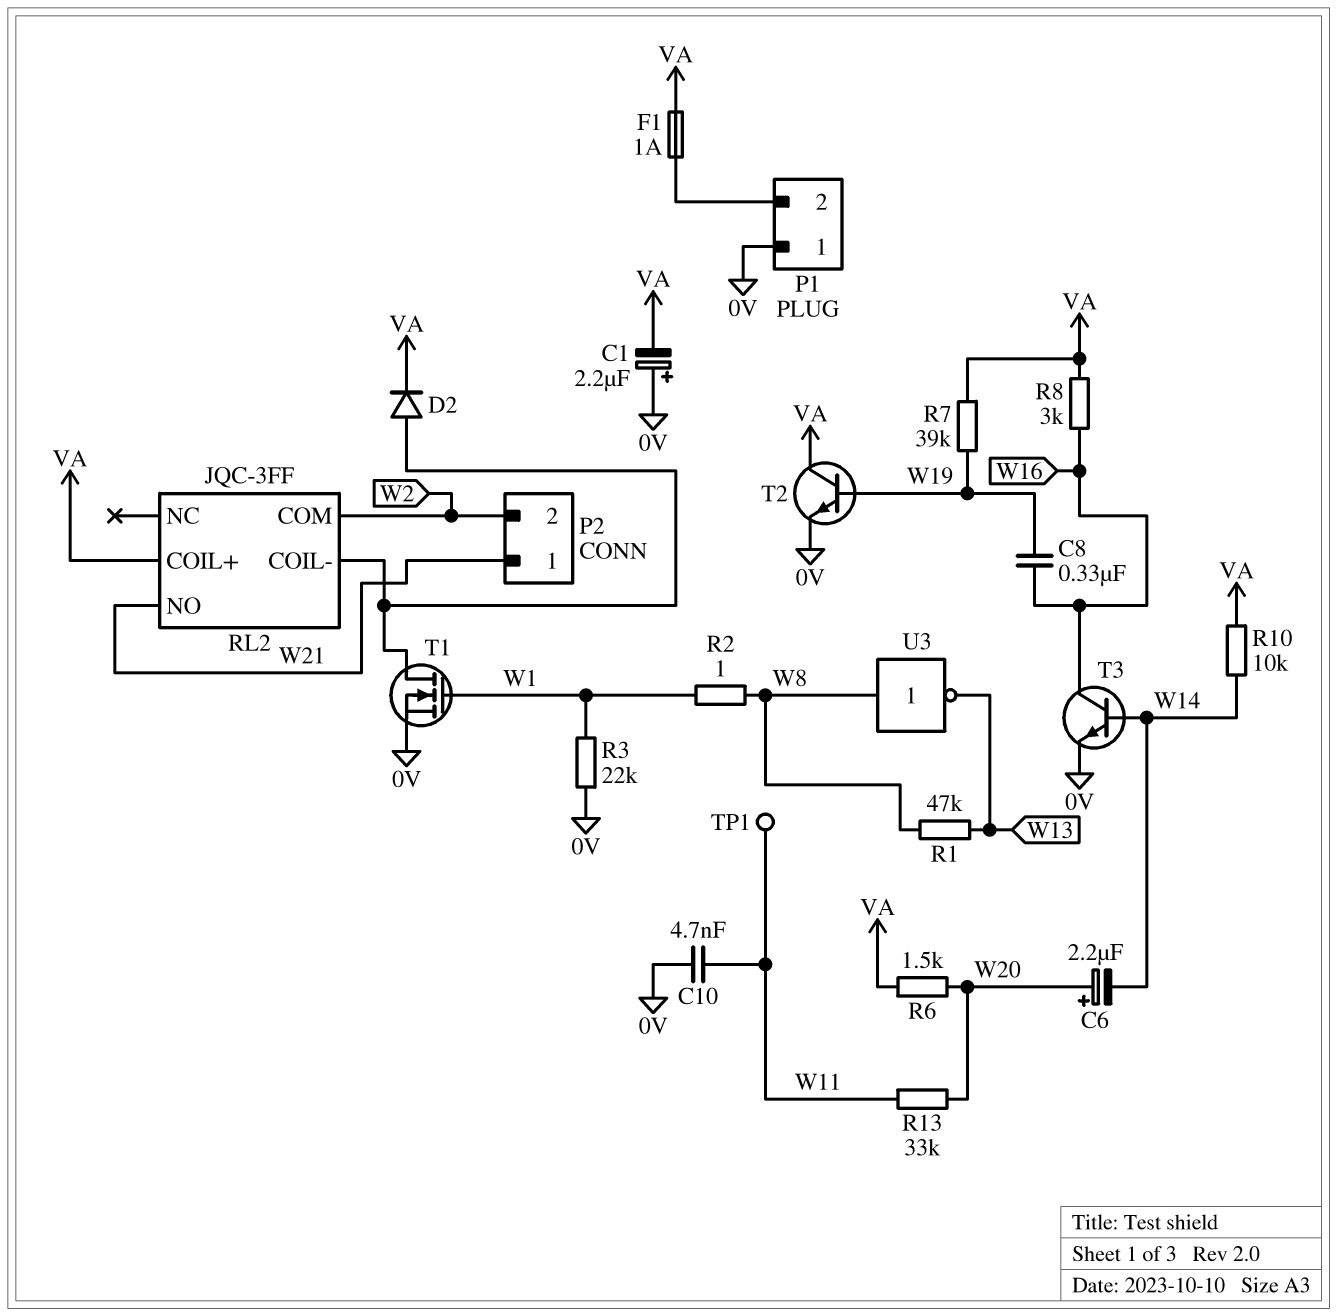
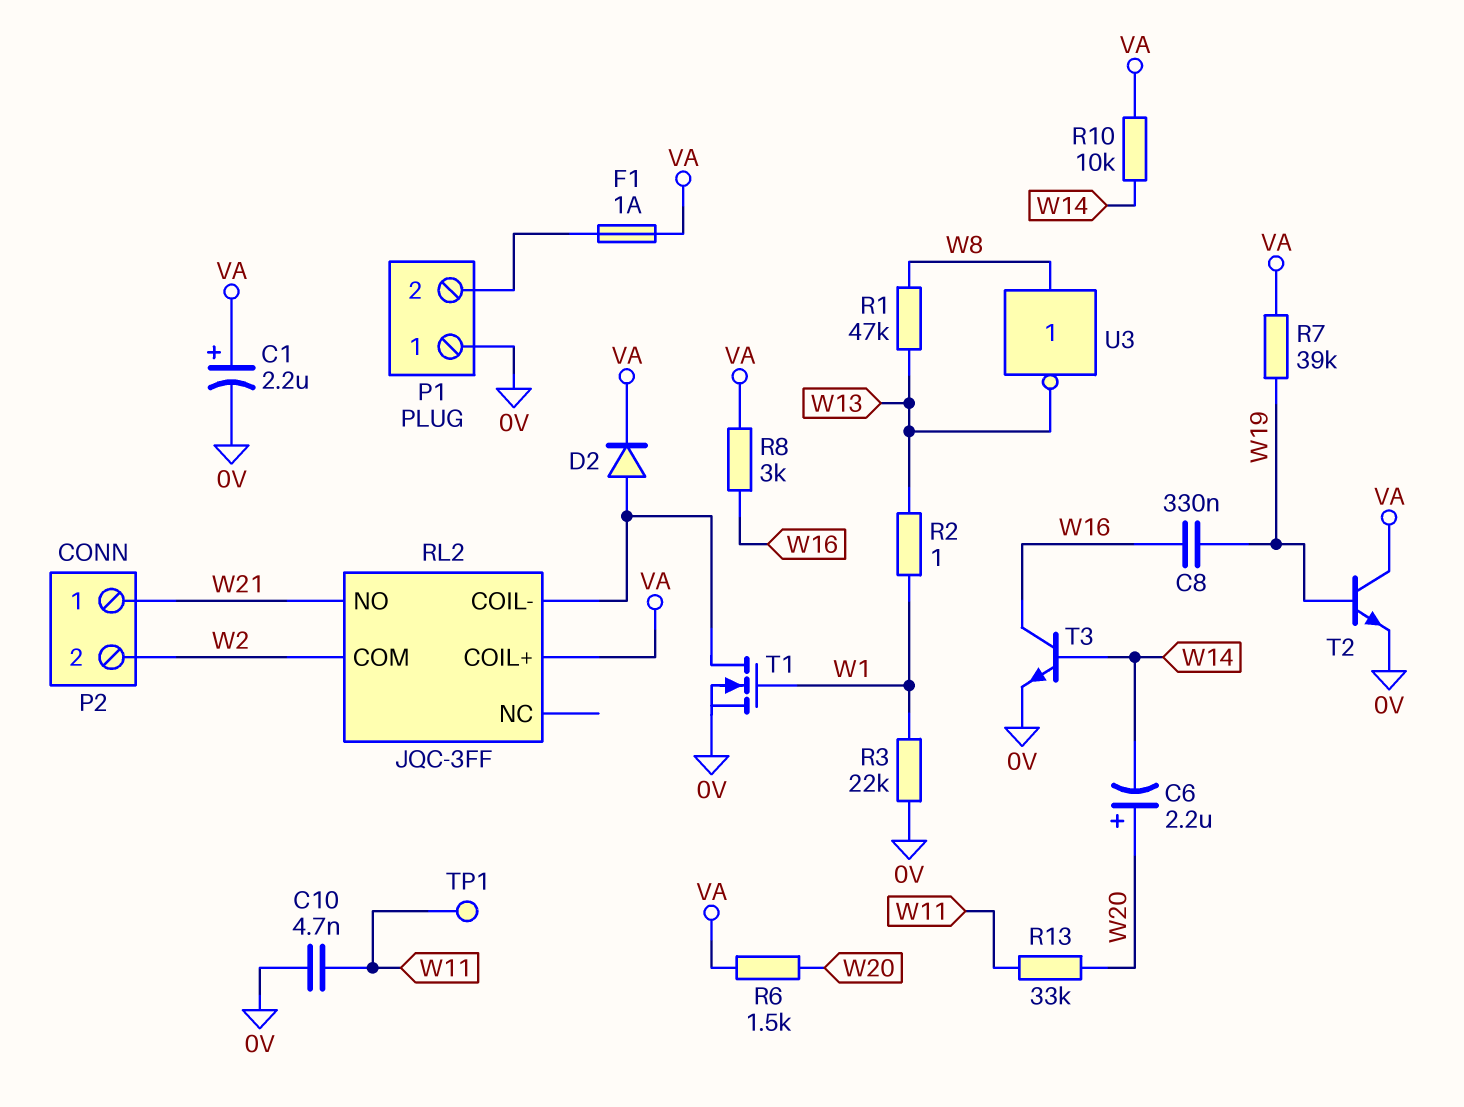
C1: 2.2uF (plus 0V, minus VA) -> 2.2uF (plus VA, minus 0V)
R2: 1 (W1, W8) -> 1 (W1, W13)

